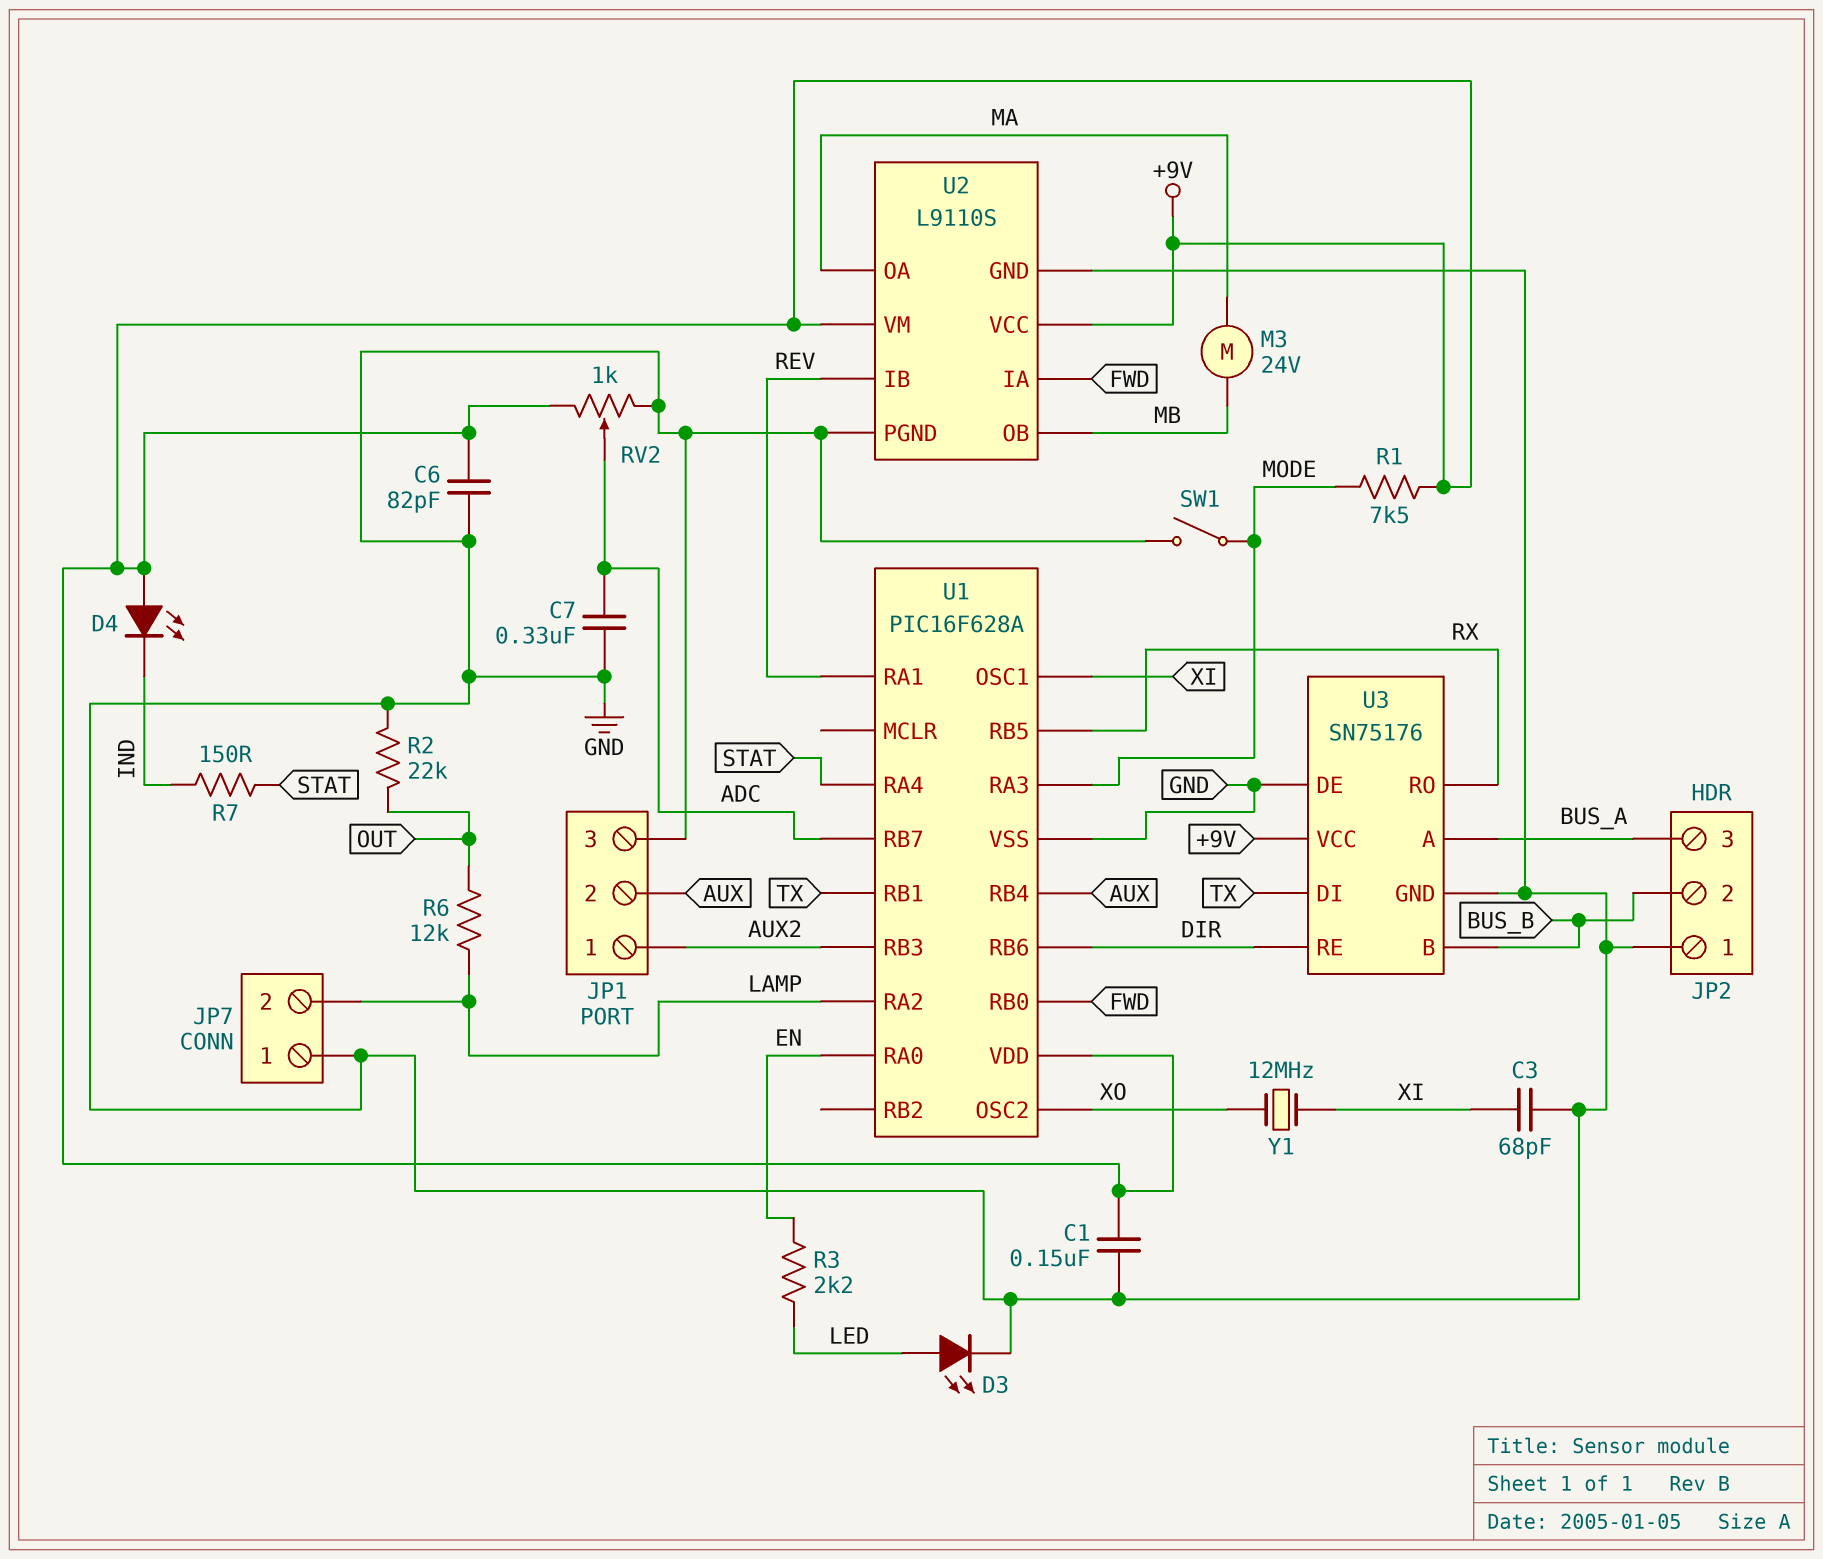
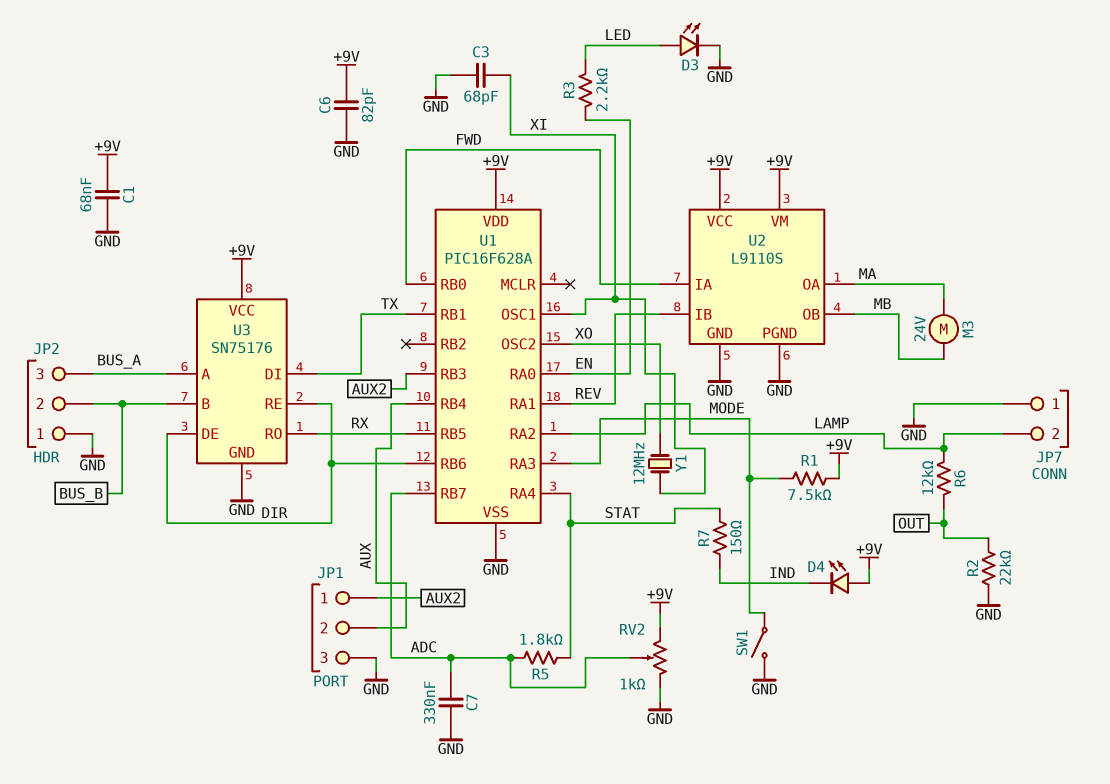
C1: 150nF (+9V, GND) -> 68nF (+9V, GND)
R5: none -> 1.8k (ADC, STAT)
U3 pin DE: GND -> DIR

